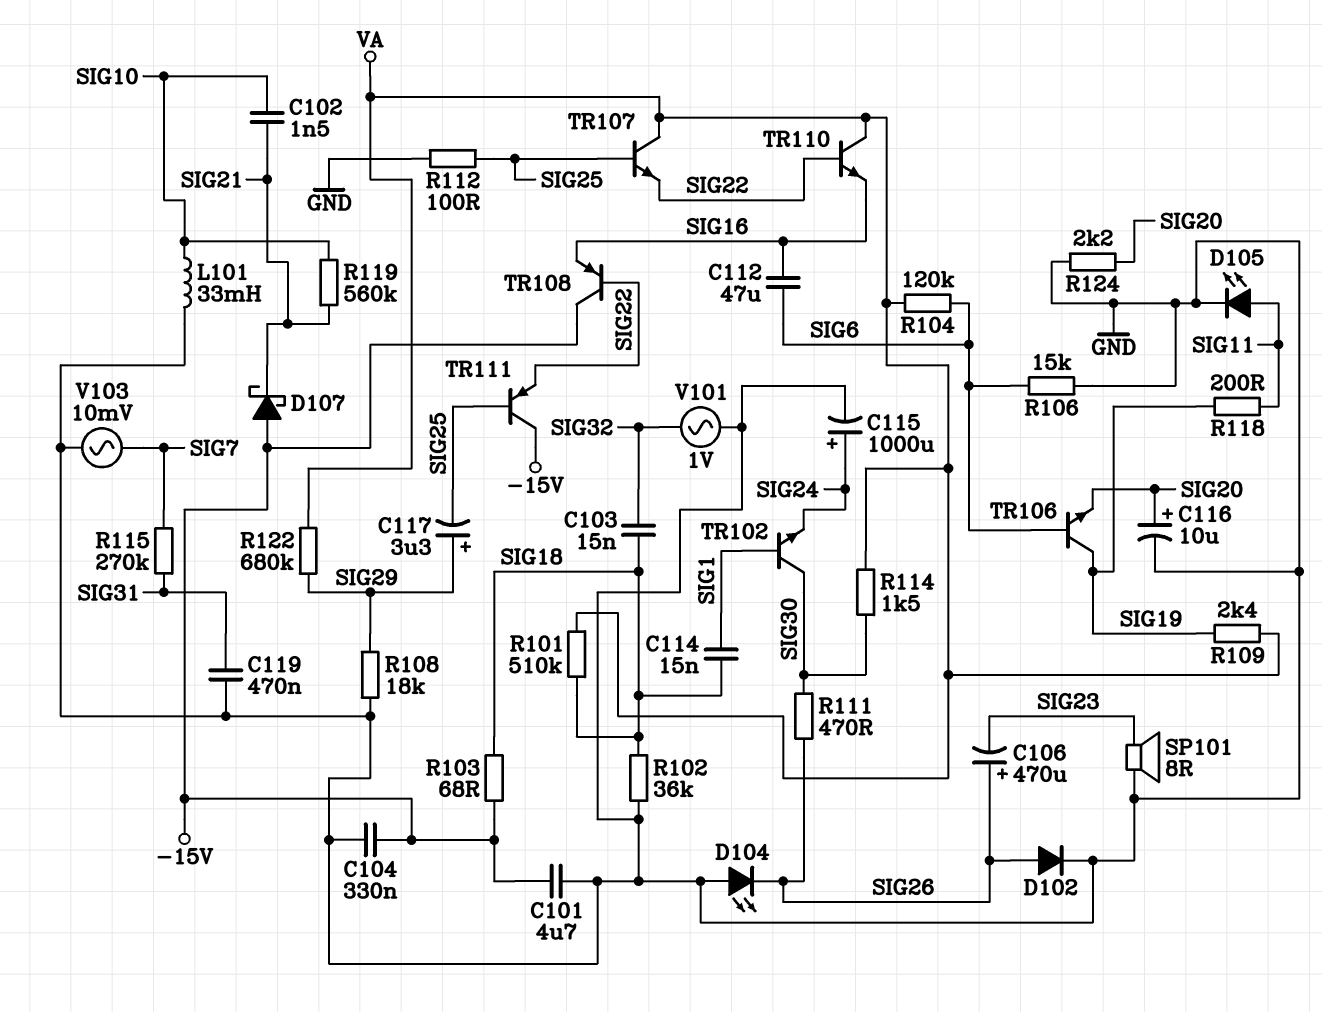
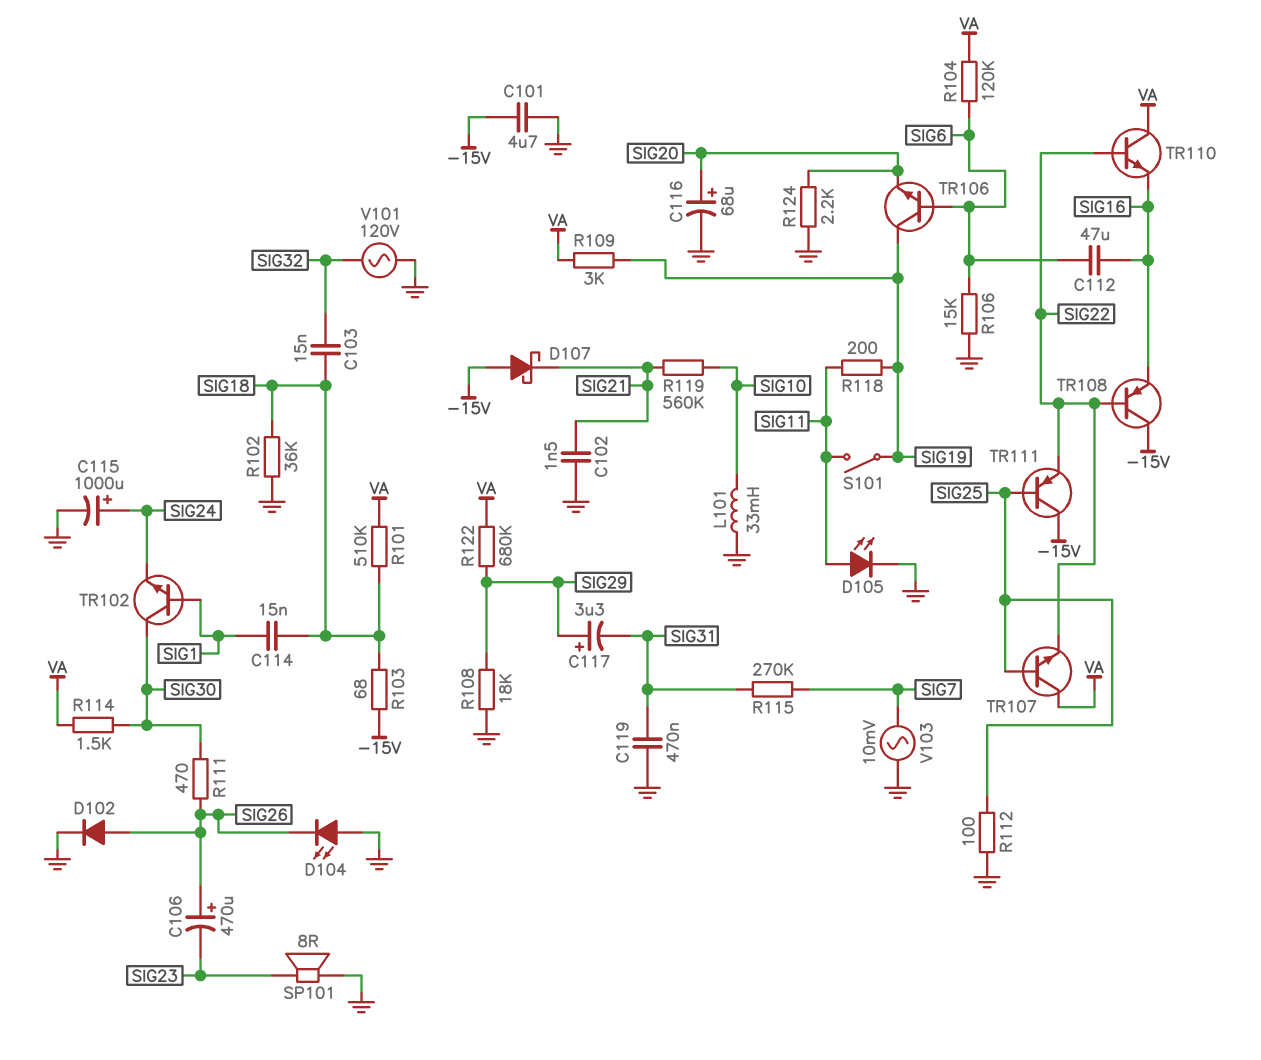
C102: 1.5nF (SIG10, SIG21) -> 1.5nF (GND, SIG21)
C104: 330nF (-15V, GND) -> none
C116: 10uF (plus SIG20, minus GND) -> 68uF (plus SIG20, minus GND)
C117: 3.3uF (plus SIG29, minus SIG25) -> 3.3uF (plus SIG29, minus SIG31)
R109: 2.4k (SIG19, VA) -> 3k (SIG19, VA)
S101: none -> switch (SIG11, SIG19)
V101: AC 1V (GND, SIG32) -> AC 120V (GND, SIG32)

